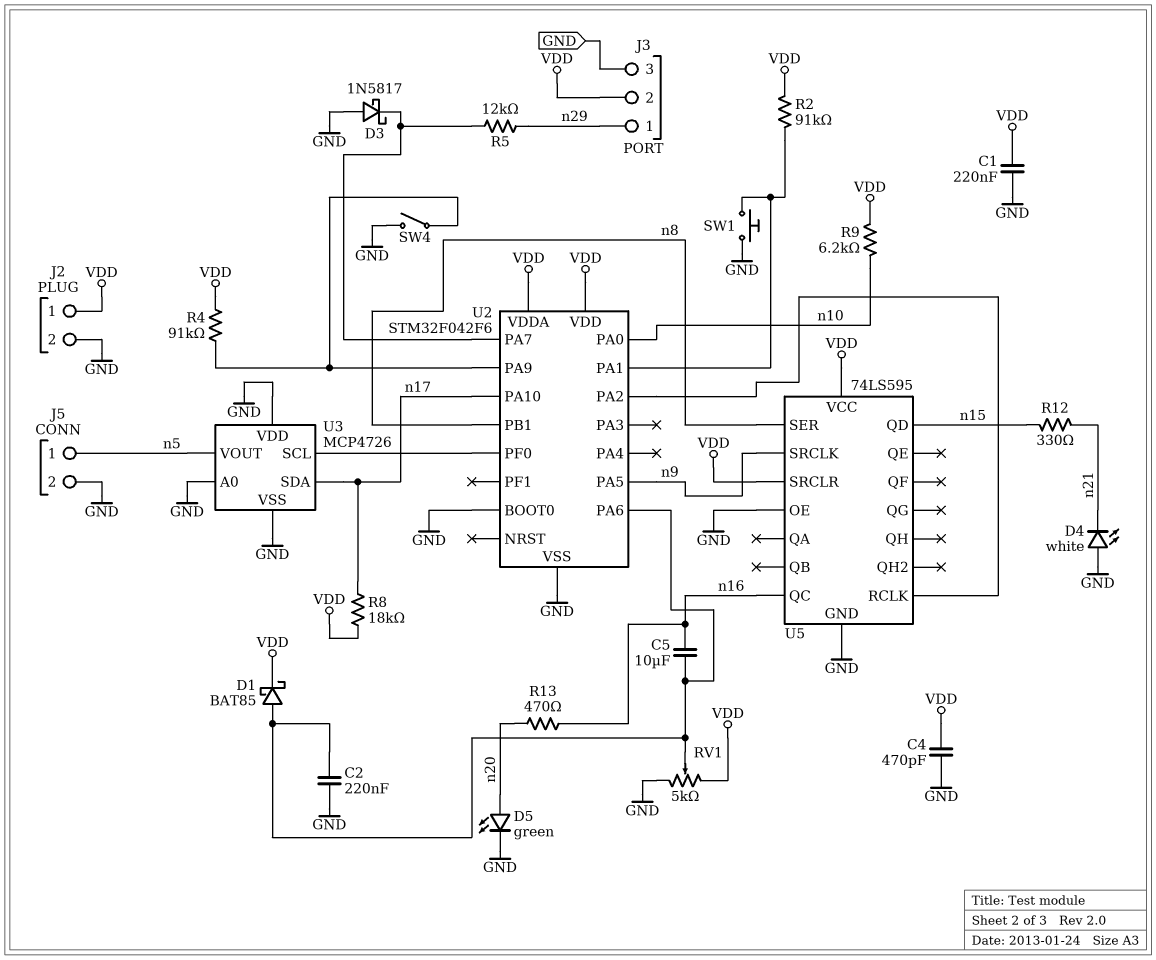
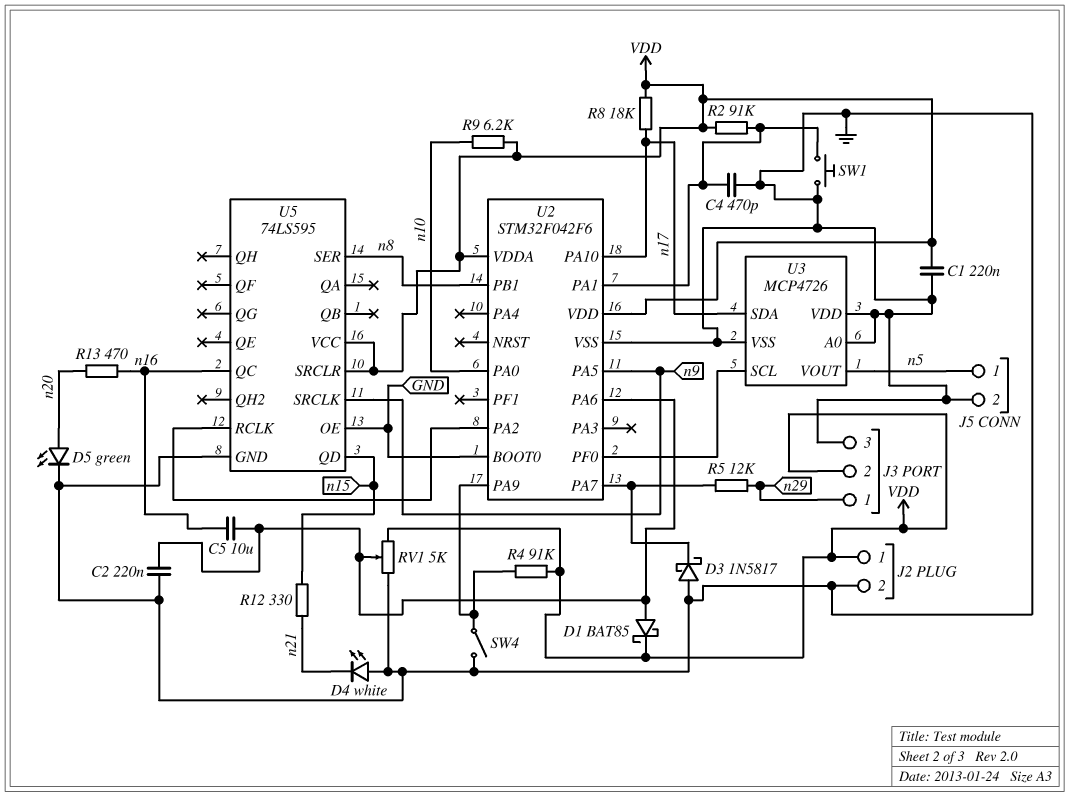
C4: 470pF (GND, VDD) -> 470pF (GND, U2/PA1)

